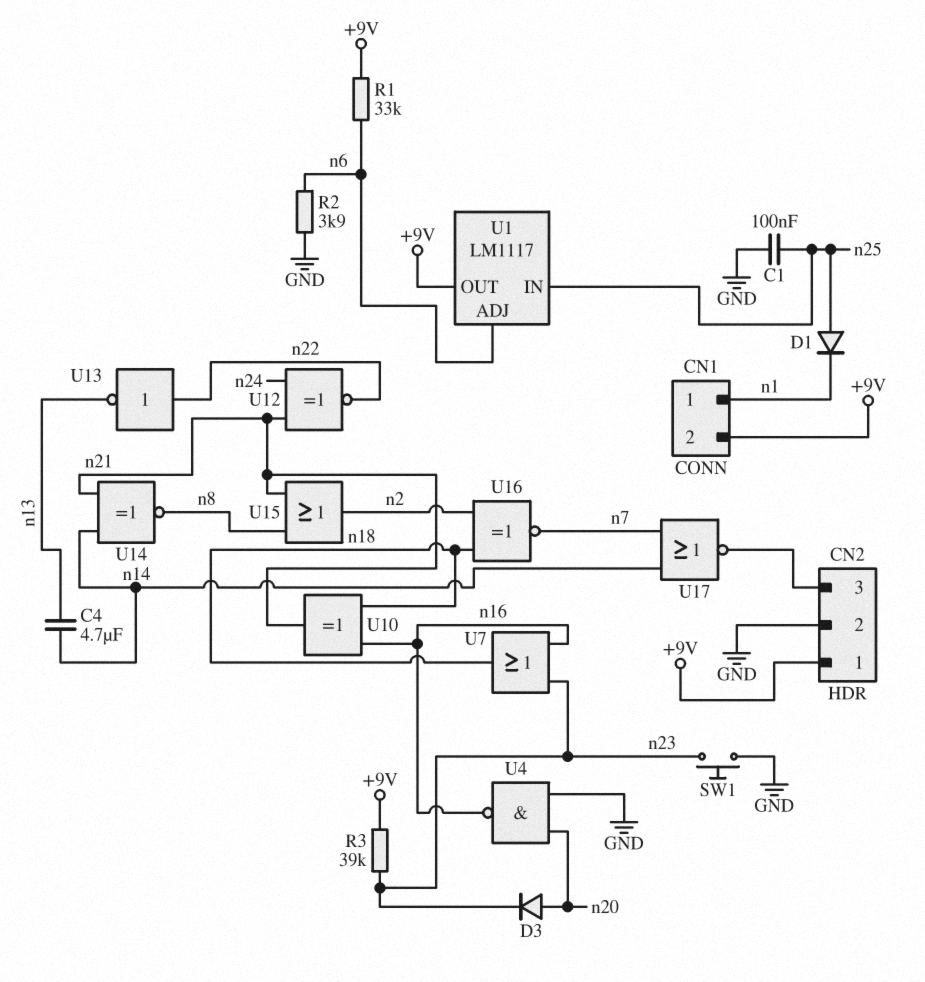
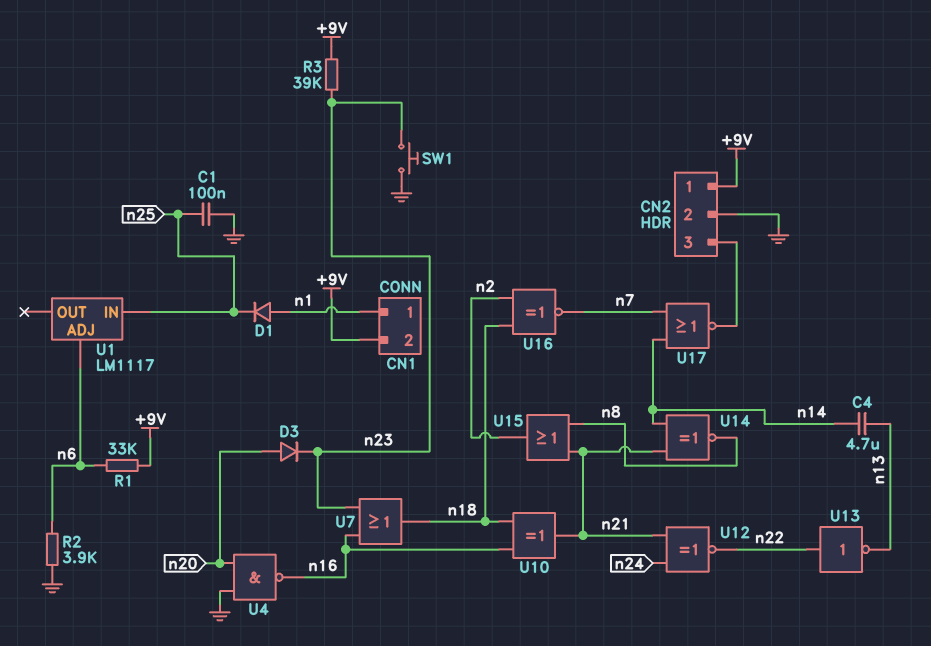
D1: diode (A n25, K n1) -> diode (A n1, K n25)
U1 pin OUT: +9V -> none

